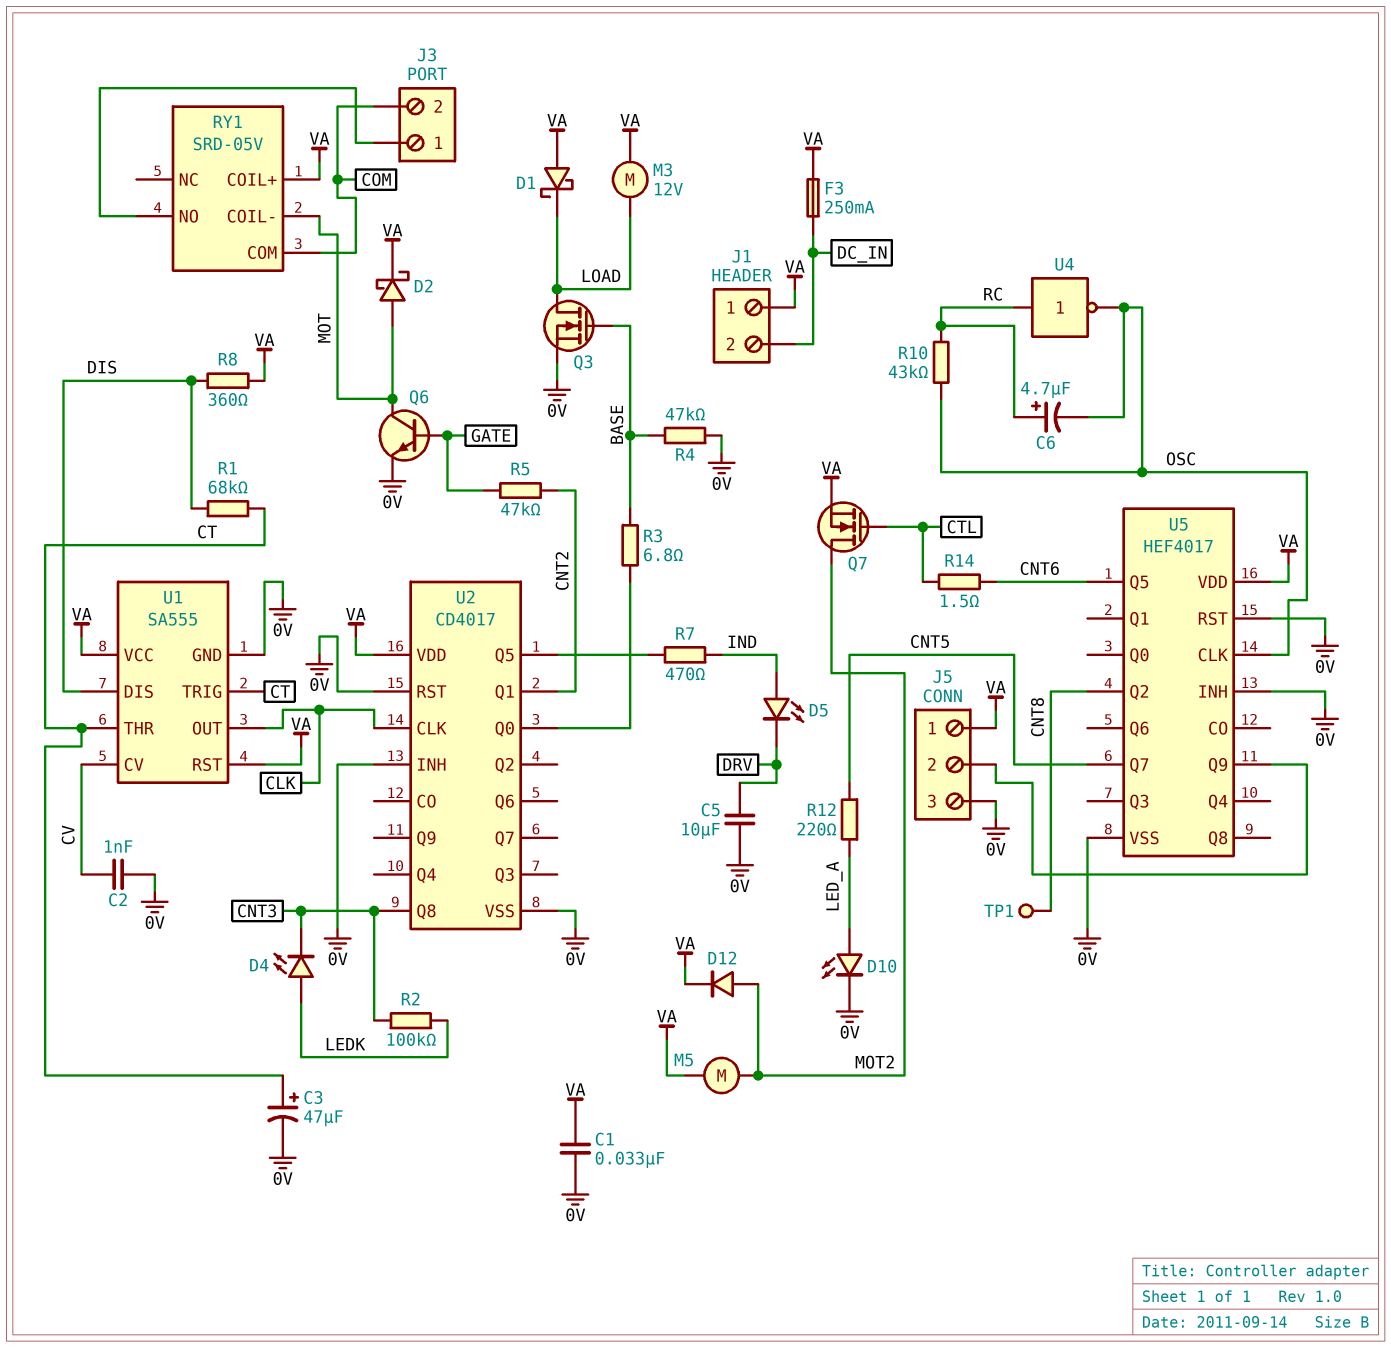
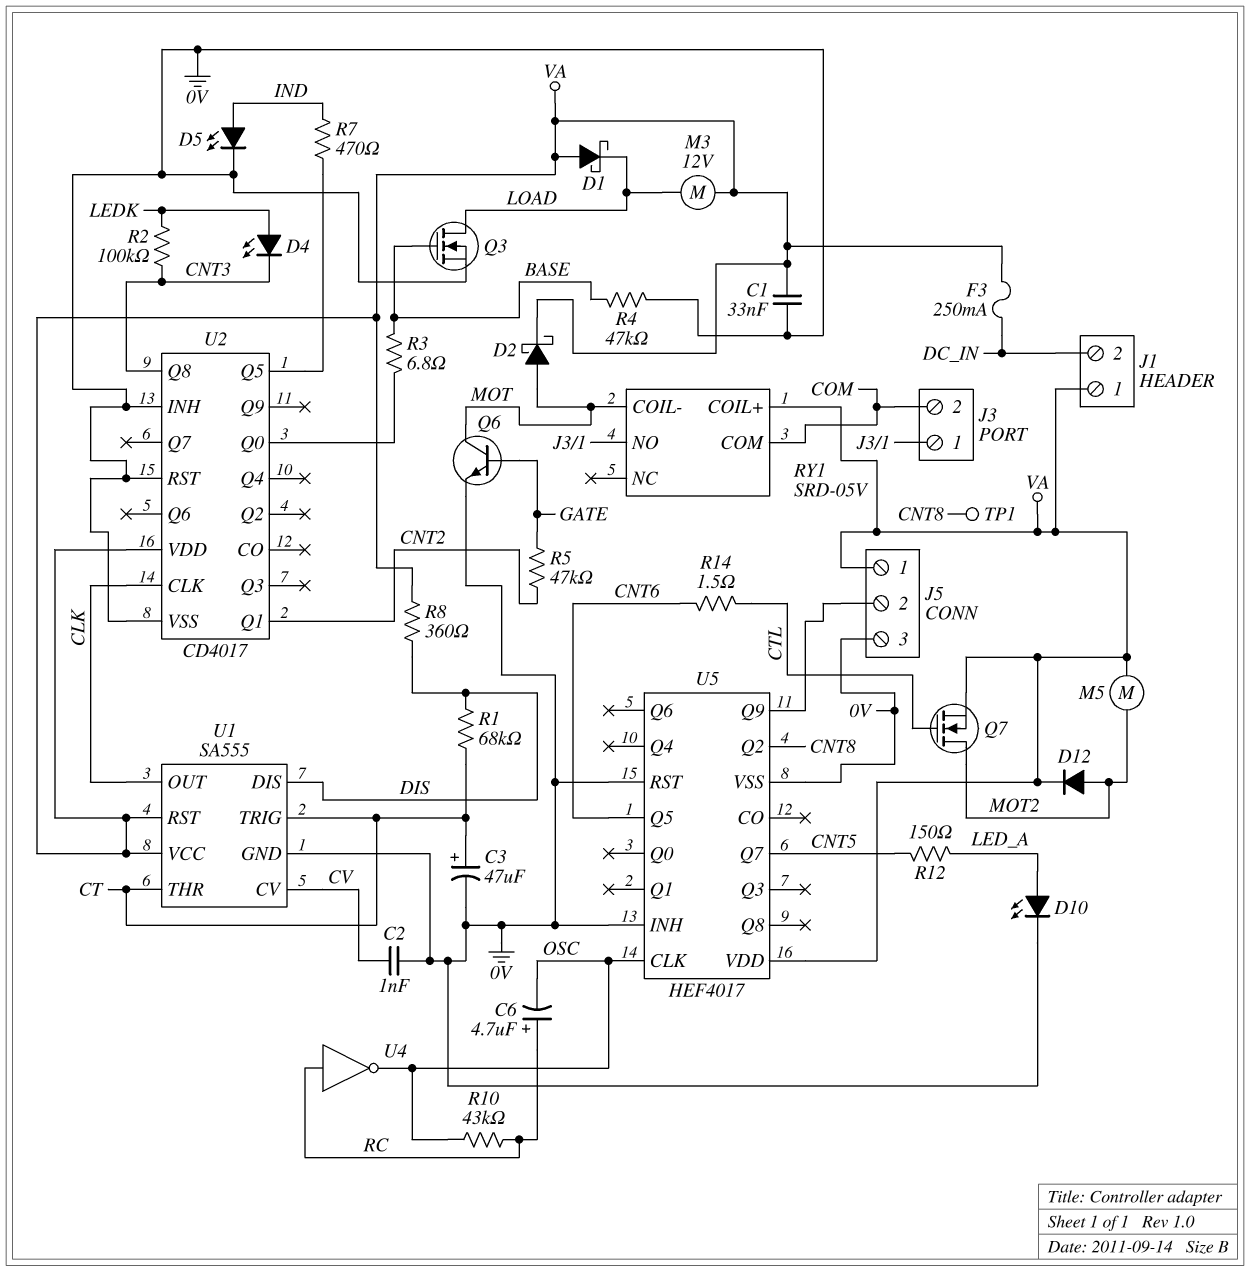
C5: 10uF (0V, DRV) -> none
D5: LED (A IND, K DRV) -> LED (A IND, K 0V)
R12: 220 (CNT5, LED_A) -> 150 (CNT5, LED_A)

